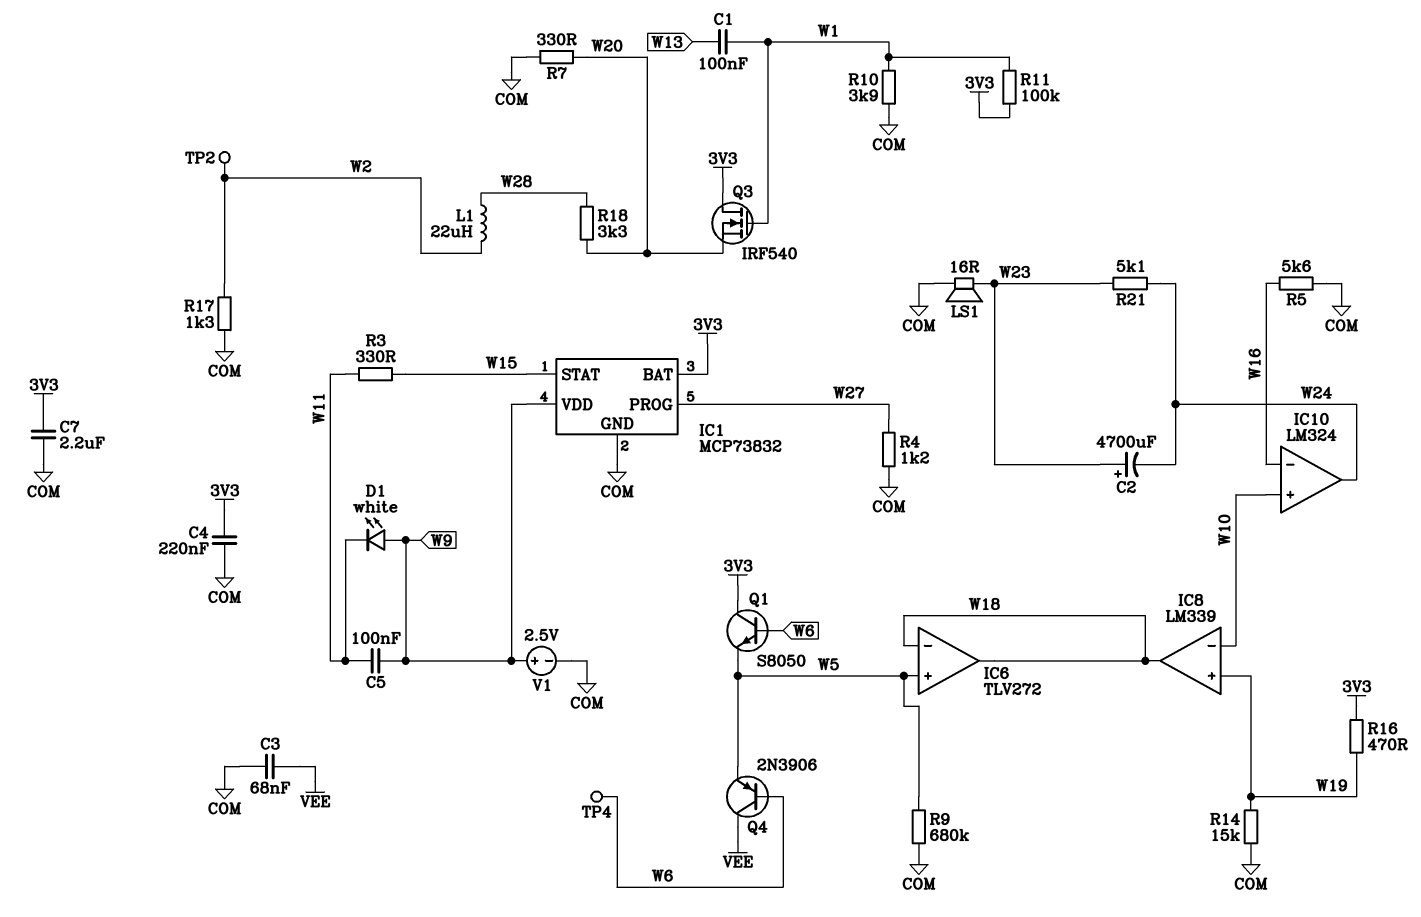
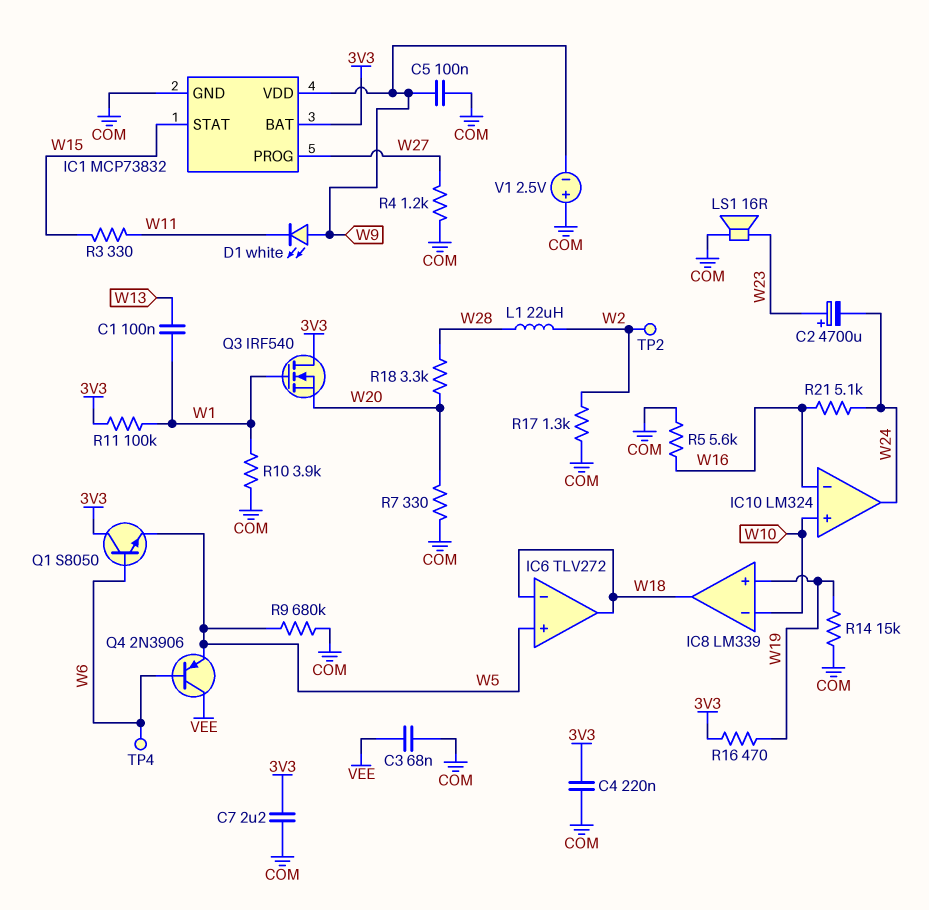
C5: 100nF (W9, W11) -> 100nF (COM, W9)
R21: 5.1k (W23, W24) -> 5.1k (W16, W24)
V1: 2.5V (plus W9, minus COM) -> 2.5V (plus COM, minus W9)

